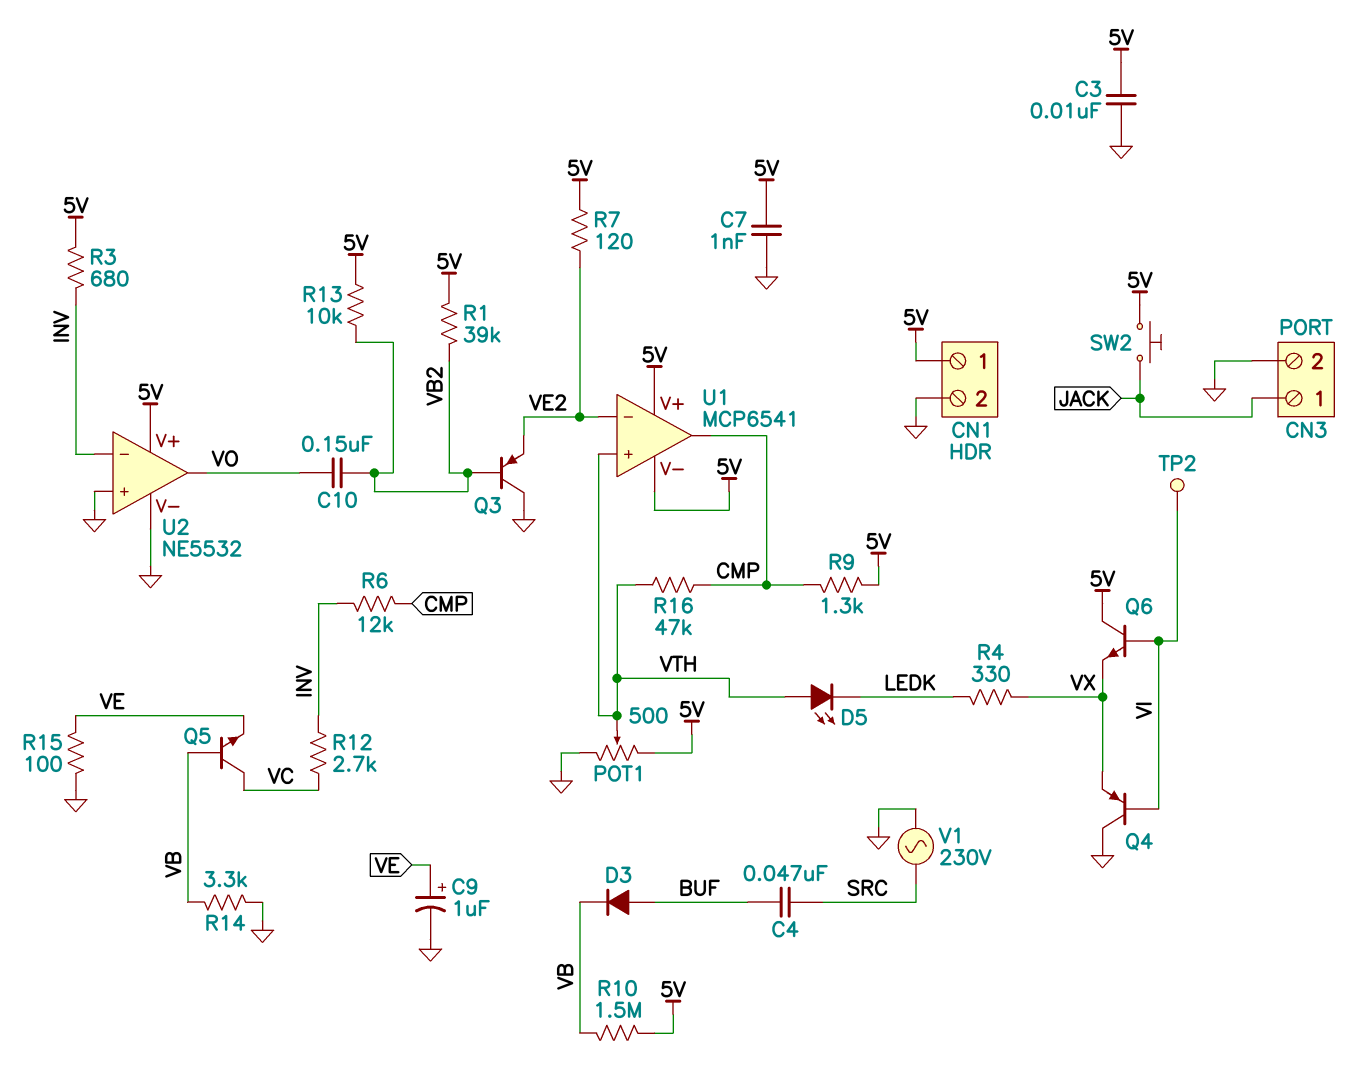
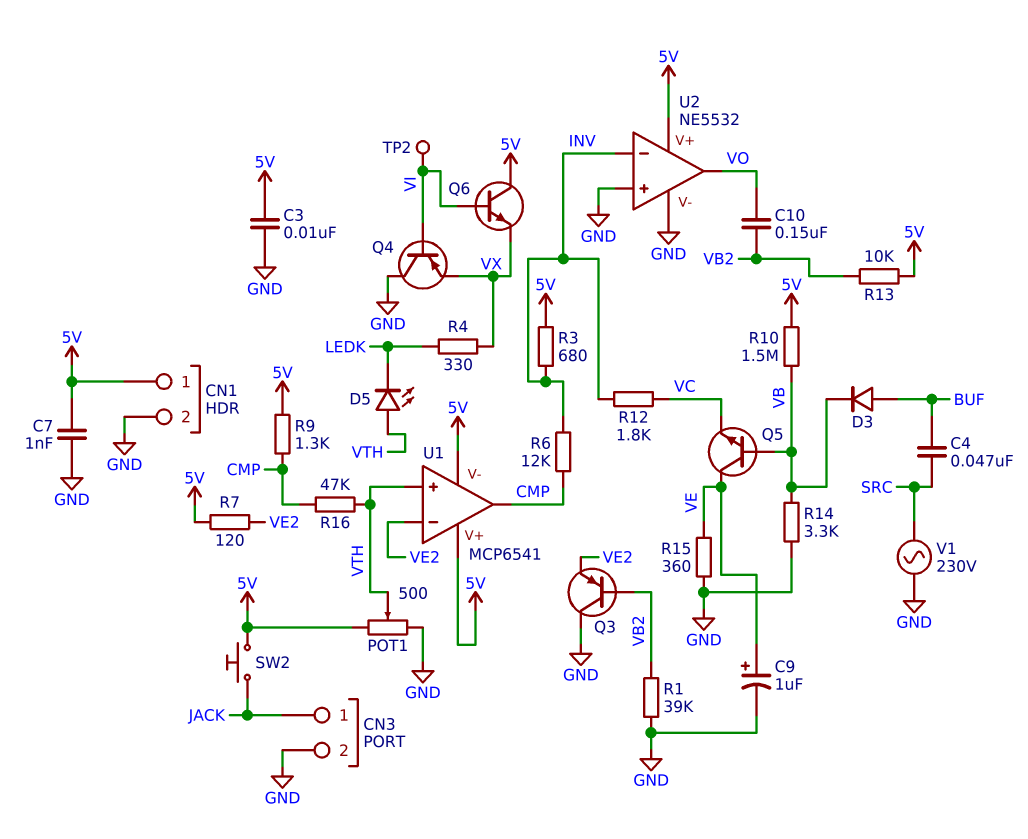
Q5: NPN (B VB, C VC, E VE) -> NPN (B VB, C VE, E VC)
R1: 39k (5V, VB2) -> 39k (GND, VB2)
R12: 2.7k (INV, VC) -> 1.8k (INV, VC)
R15: 100 (GND, VE) -> 360 (GND, VE)

